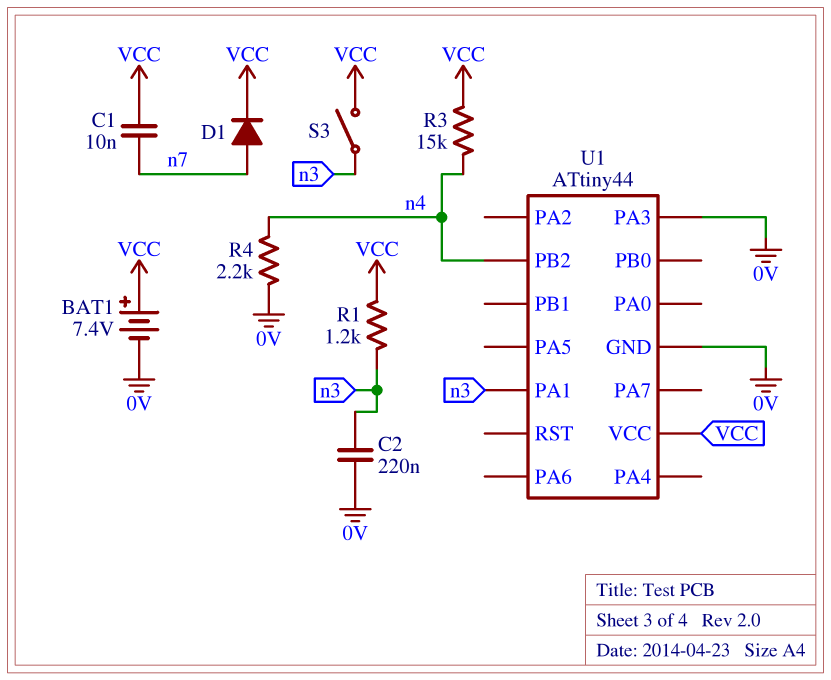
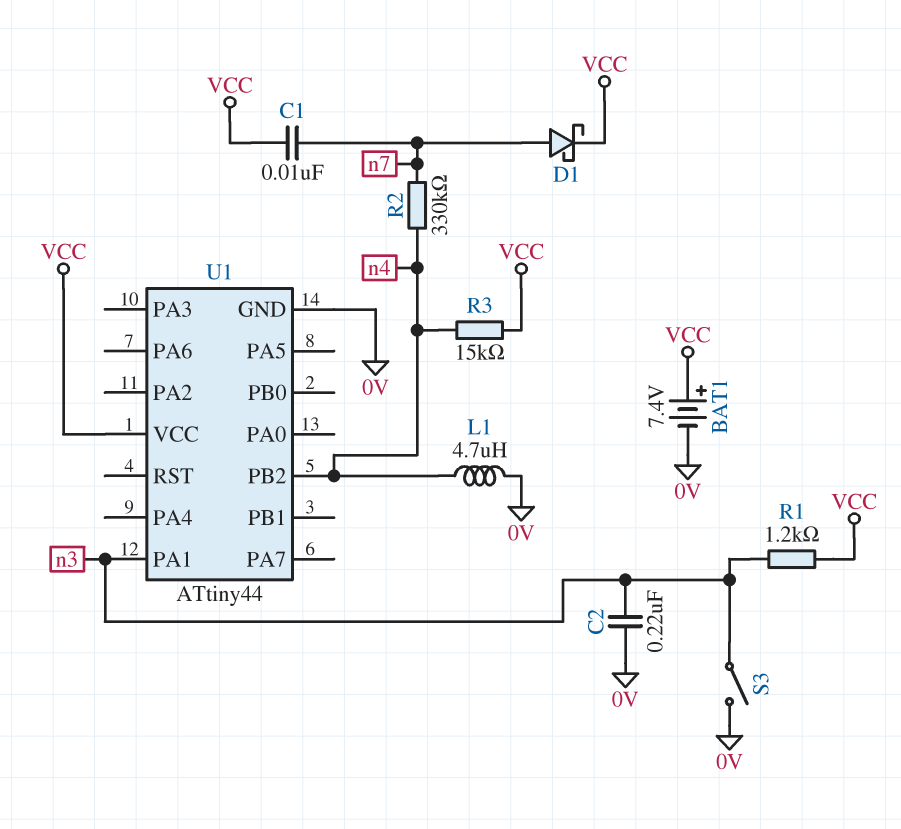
D1: diode (A n7, K VCC) -> schottky (A n7, K VCC)
L1: none -> 4.7uH (0V, n4)
R2: none -> 330k (n4, n7)
R4: 2.2k (0V, n4) -> none
S3: switch (VCC, n3) -> switch (0V, n3)
U1 pin PA3: 0V -> none

